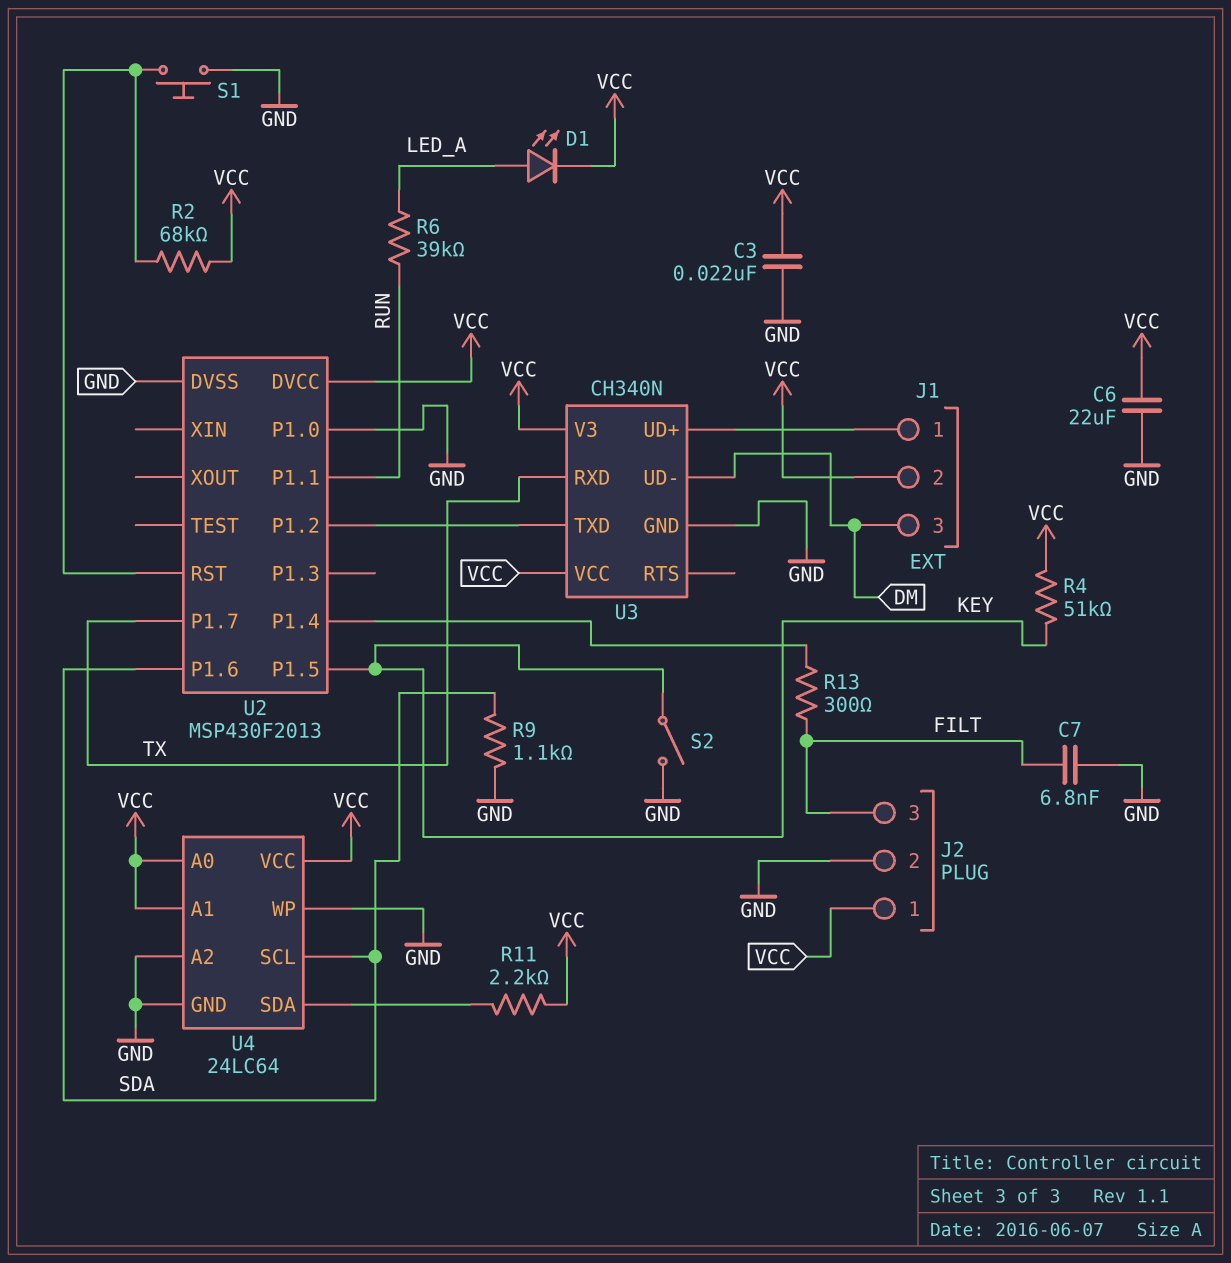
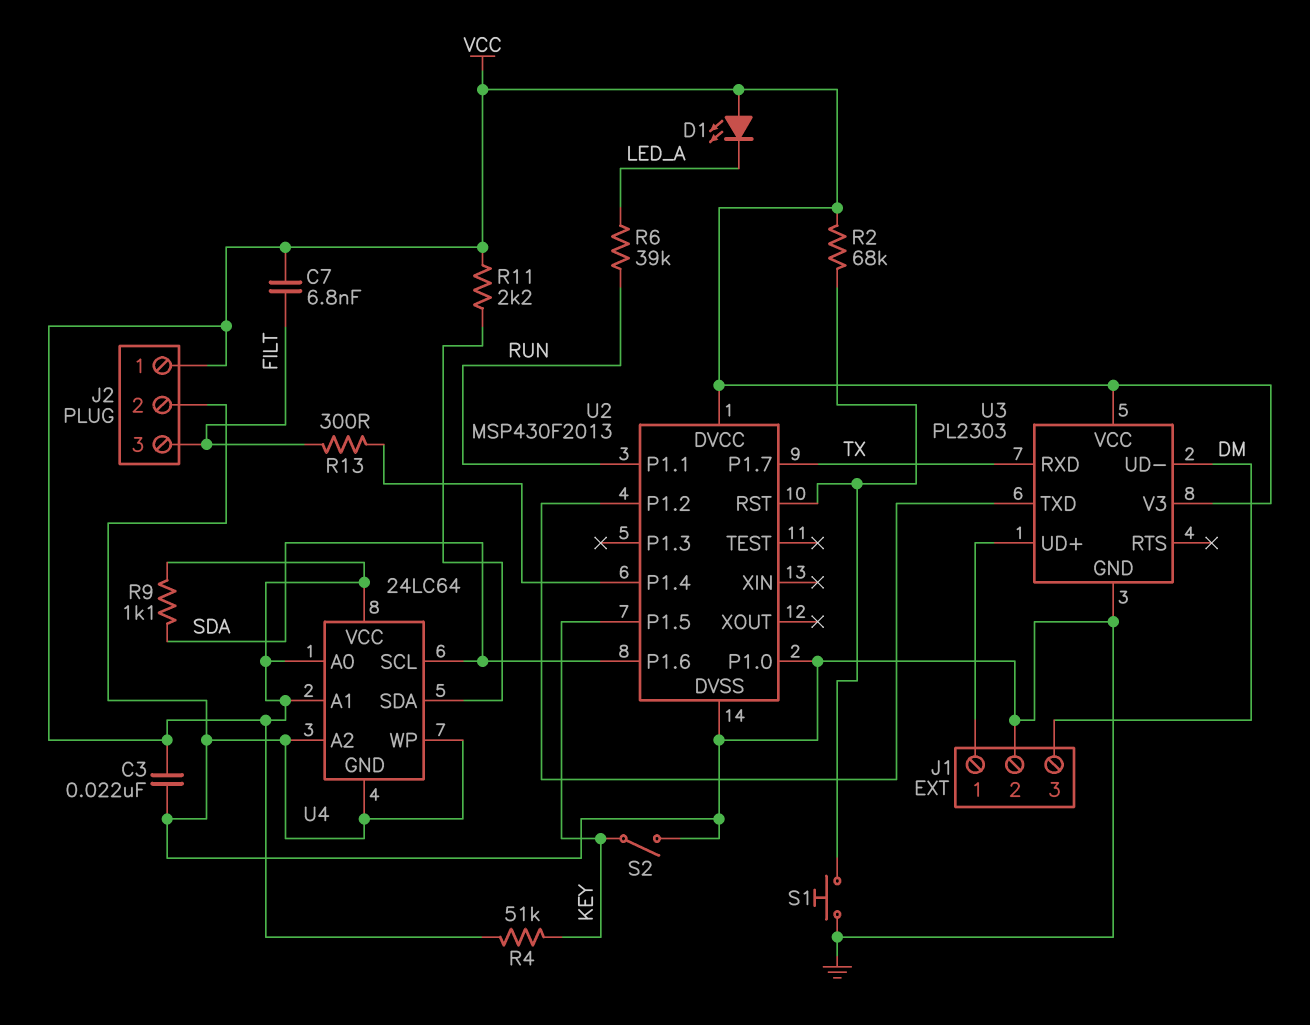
C6: 22uF (GND, VCC) -> none
C7: 6.8nF (FILT, GND) -> 6.8nF (FILT, VCC)
D1: LED (A LED_A, K VCC) -> LED (A VCC, K LED_A)
J1 pin 2: VCC -> GND
R9: 1.1k (GND, SDA) -> 1.1k (SDA, VCC)
U3: CH340N -> PL2303

